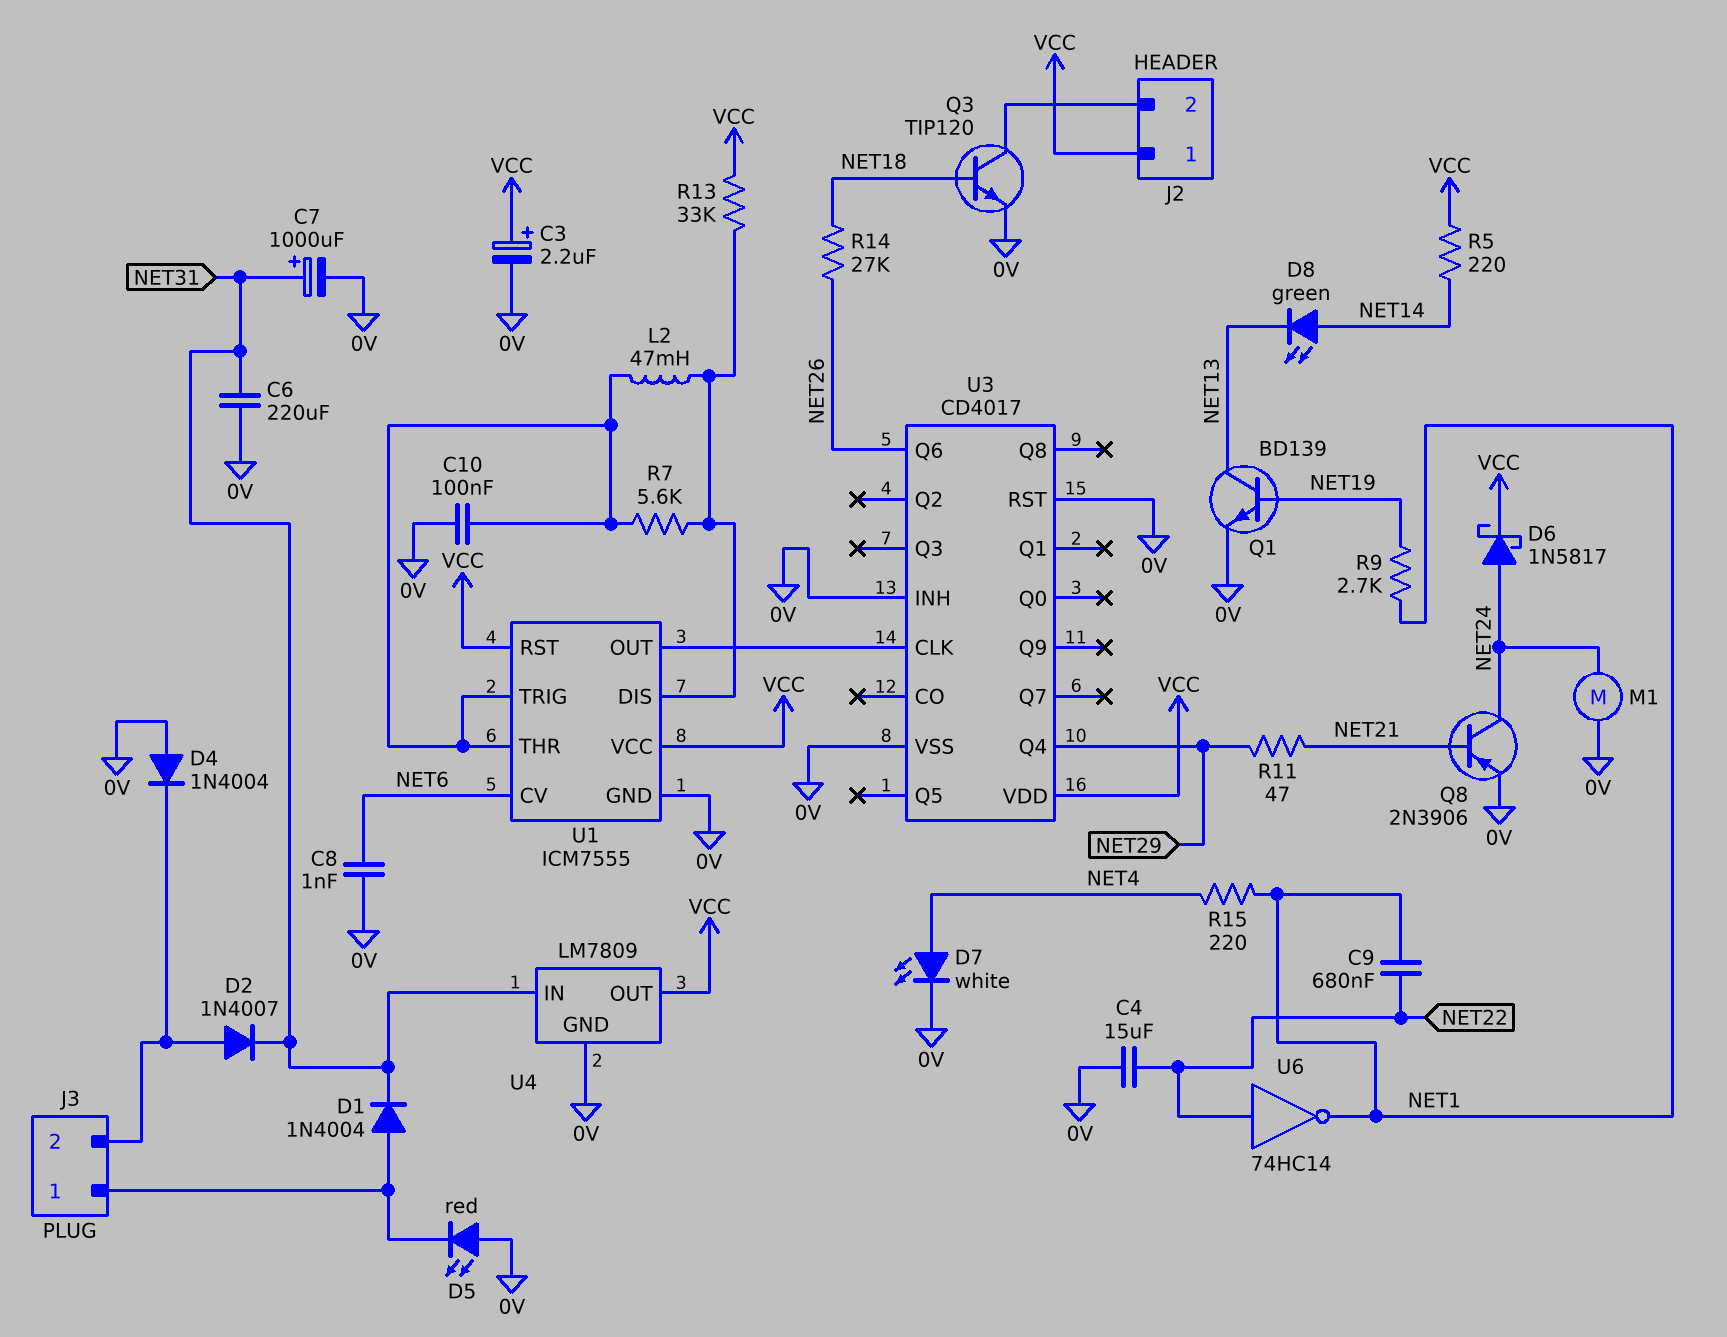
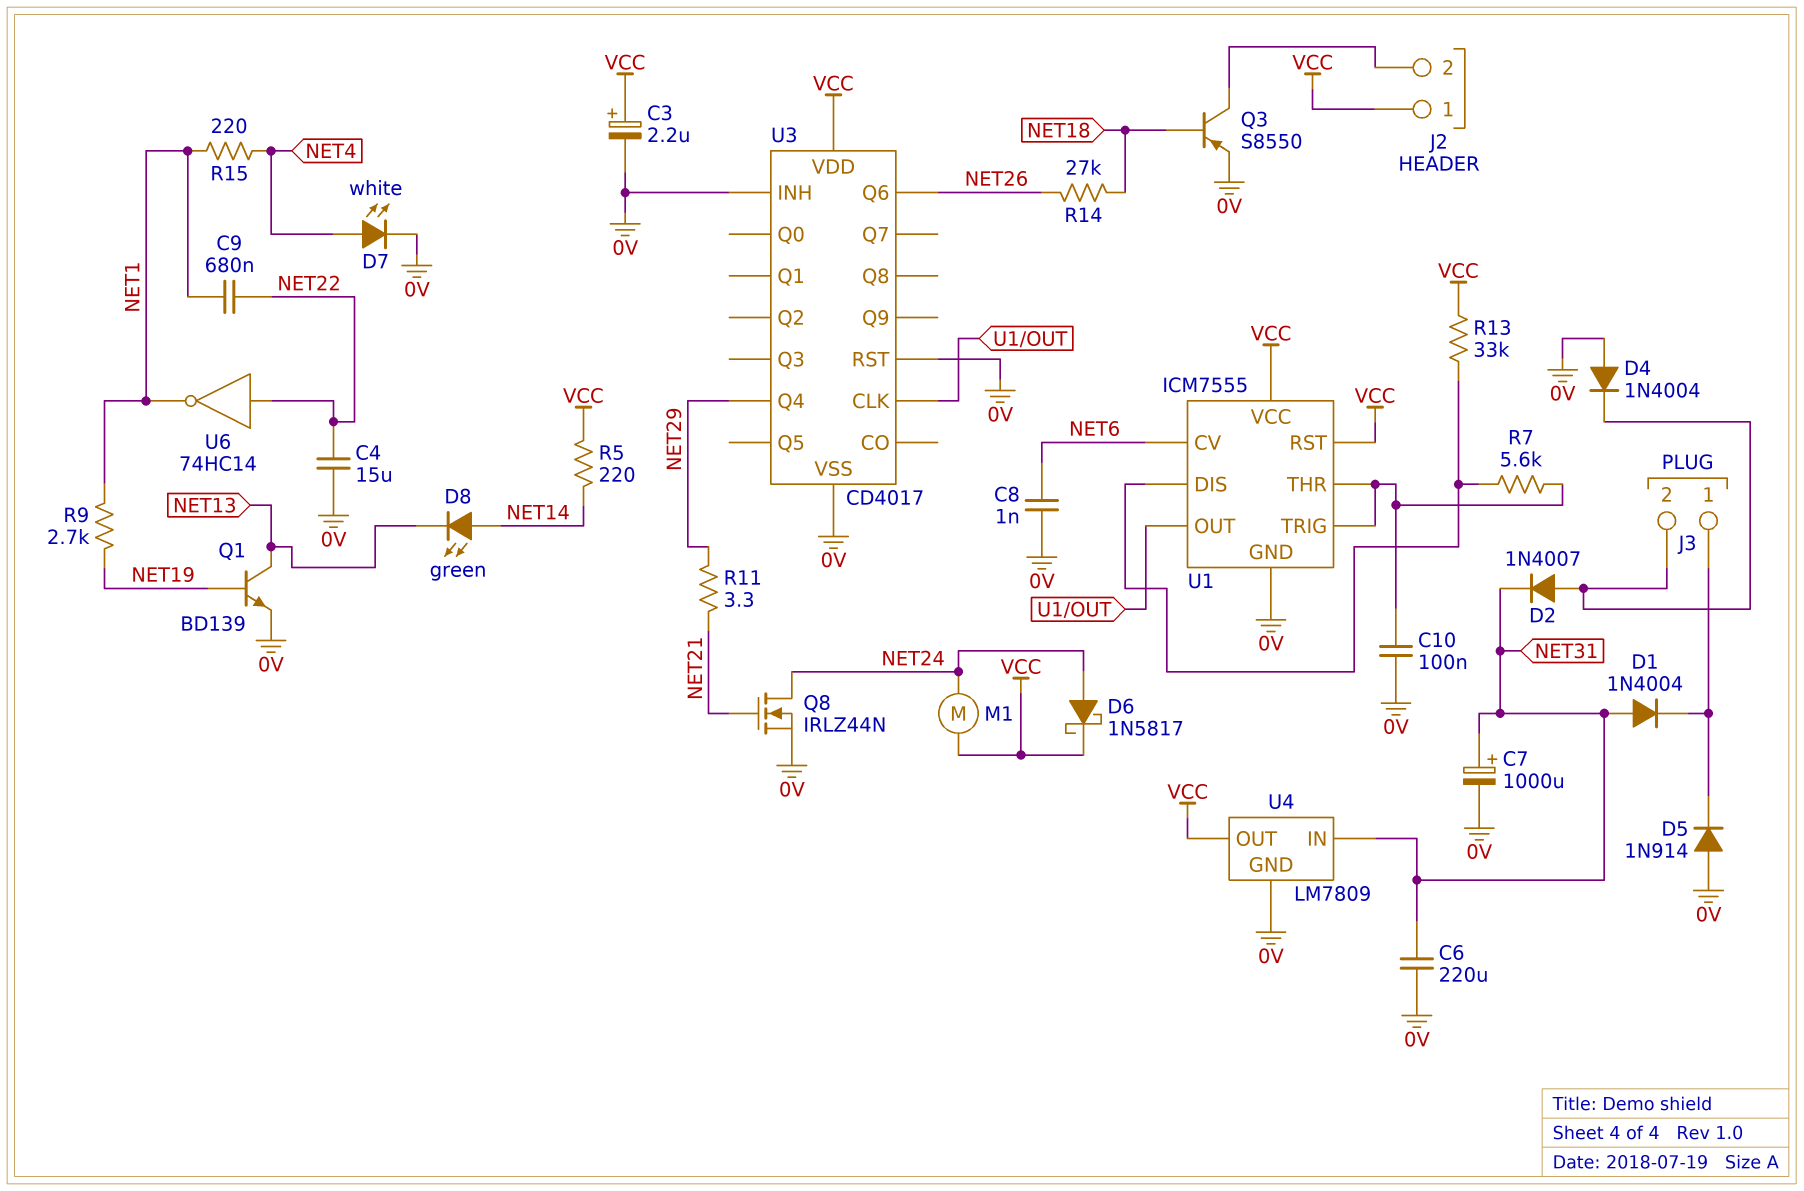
D1: diode 1N4004 (A J3/1, K NET31) -> diode 1N4004 (A NET31, K J3/1)
D5: LED red (A 0V, K J3/1) -> diode 1N914 (A 0V, K J3/1)
L2: 47mH (U1/DIS, U1/THR) -> none
M1: motor (0V, NET24) -> motor (NET24, VCC)
Q3: NPN TIP120 (B NET18, C J2/2, E 0V) -> PNP S8550 (B NET18, C J2/2, E 0V)
Q8: PNP 2N3906 (B NET21, C NET24, E 0V) -> NMOS IRLZ44N (G NET21, D NET24, S 0V)
R11: 47 (NET21, NET29) -> 3.3 (NET21, NET29)

